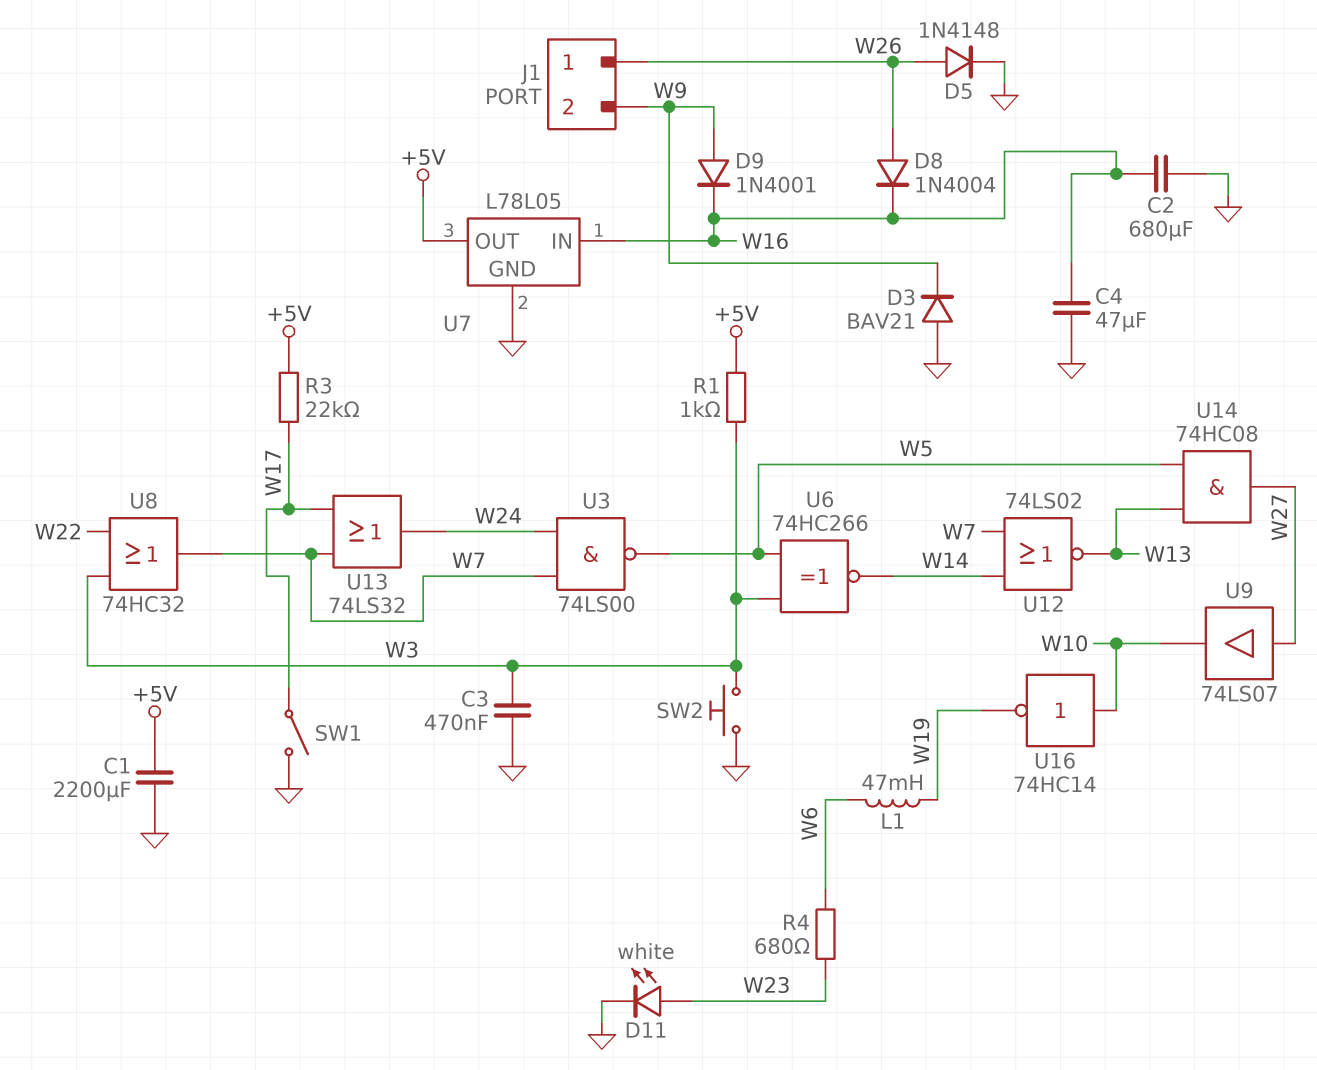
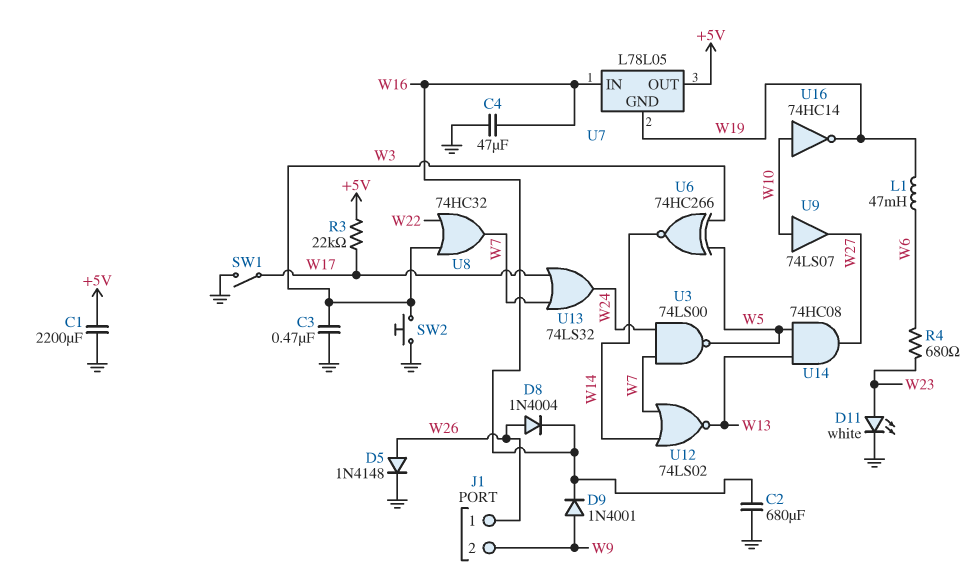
D3: diode BAV21 (A GND, K W9) -> none
R1: 1k (+5V, W3) -> none
U7 pin GND: GND -> W19
U9: buffer 74LS07 (in W27, out W10) -> buffer 74LS07 (in W10, out W27)

